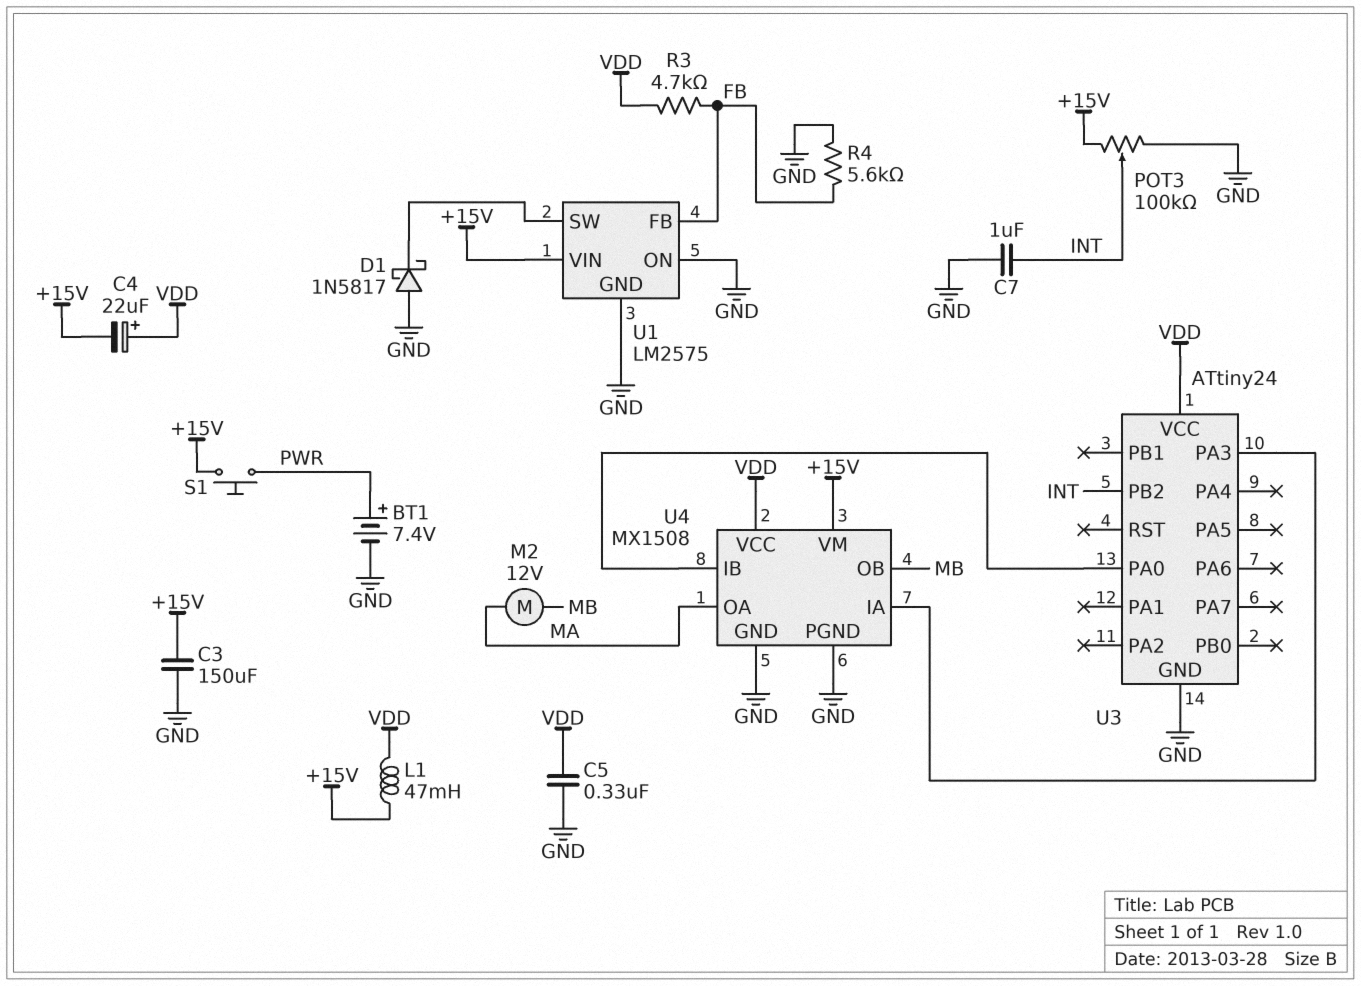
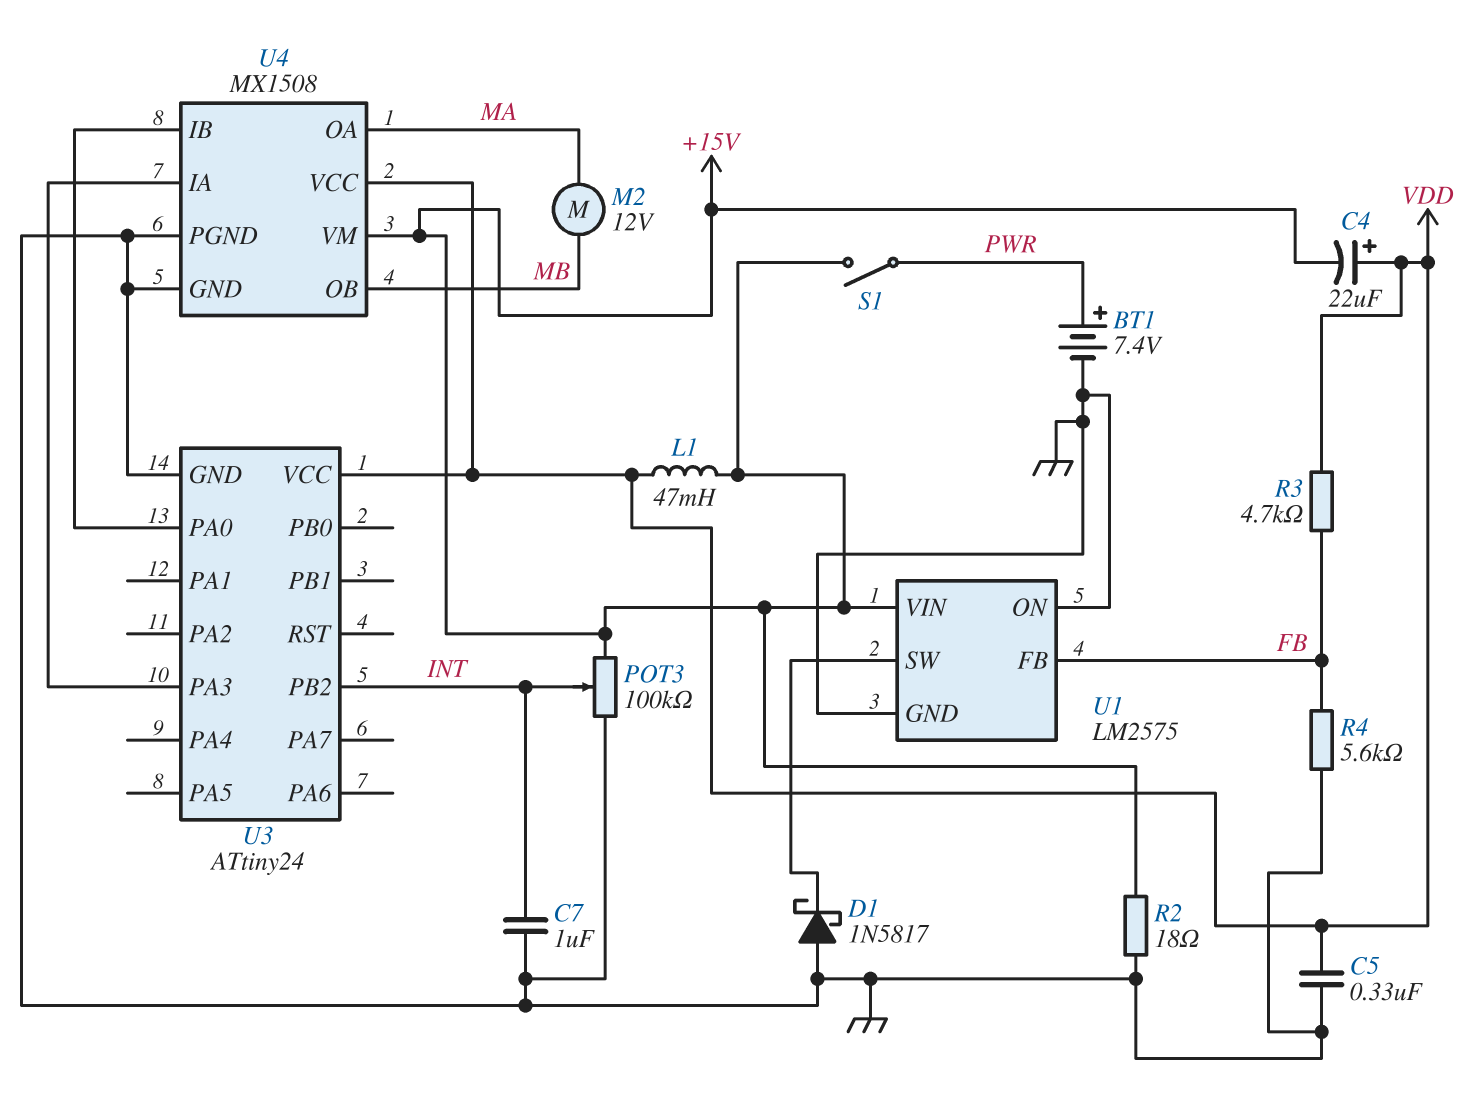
C3: 150uF (+15V, GND) -> none
R2: none -> 18 (+15V, GND)
S1: button (+15V, PWR) -> switch (+15V, PWR)

